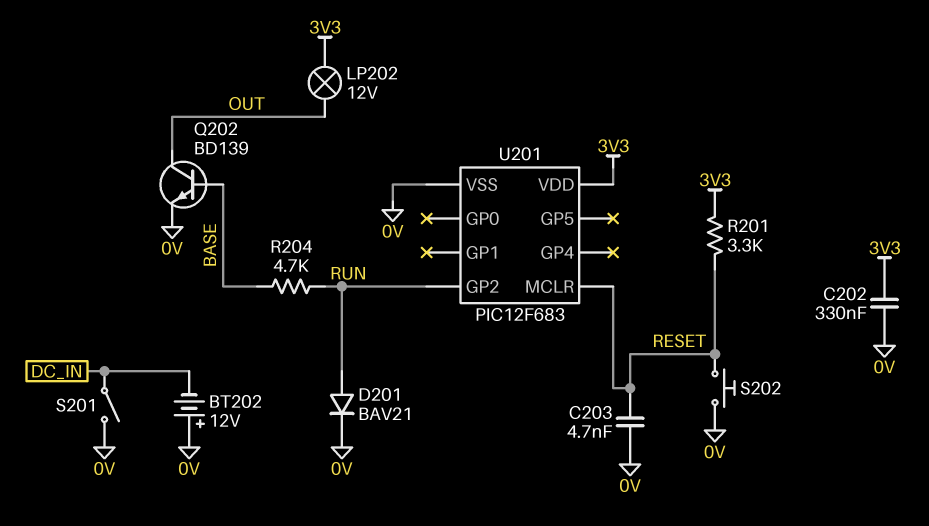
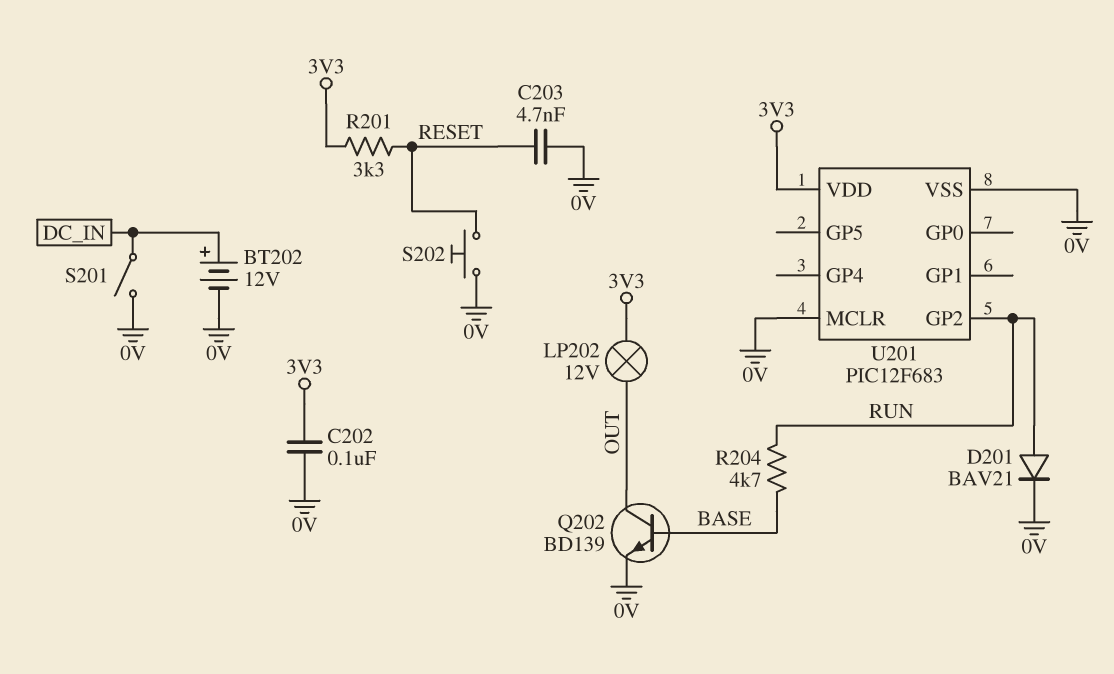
BT202: 12V (plus 0V, minus DC_IN) -> 12V (plus DC_IN, minus 0V)
C202: 330nF (0V, 3V3) -> 100nF (0V, 3V3)
U201 pin MCLR: RESET -> 0V

